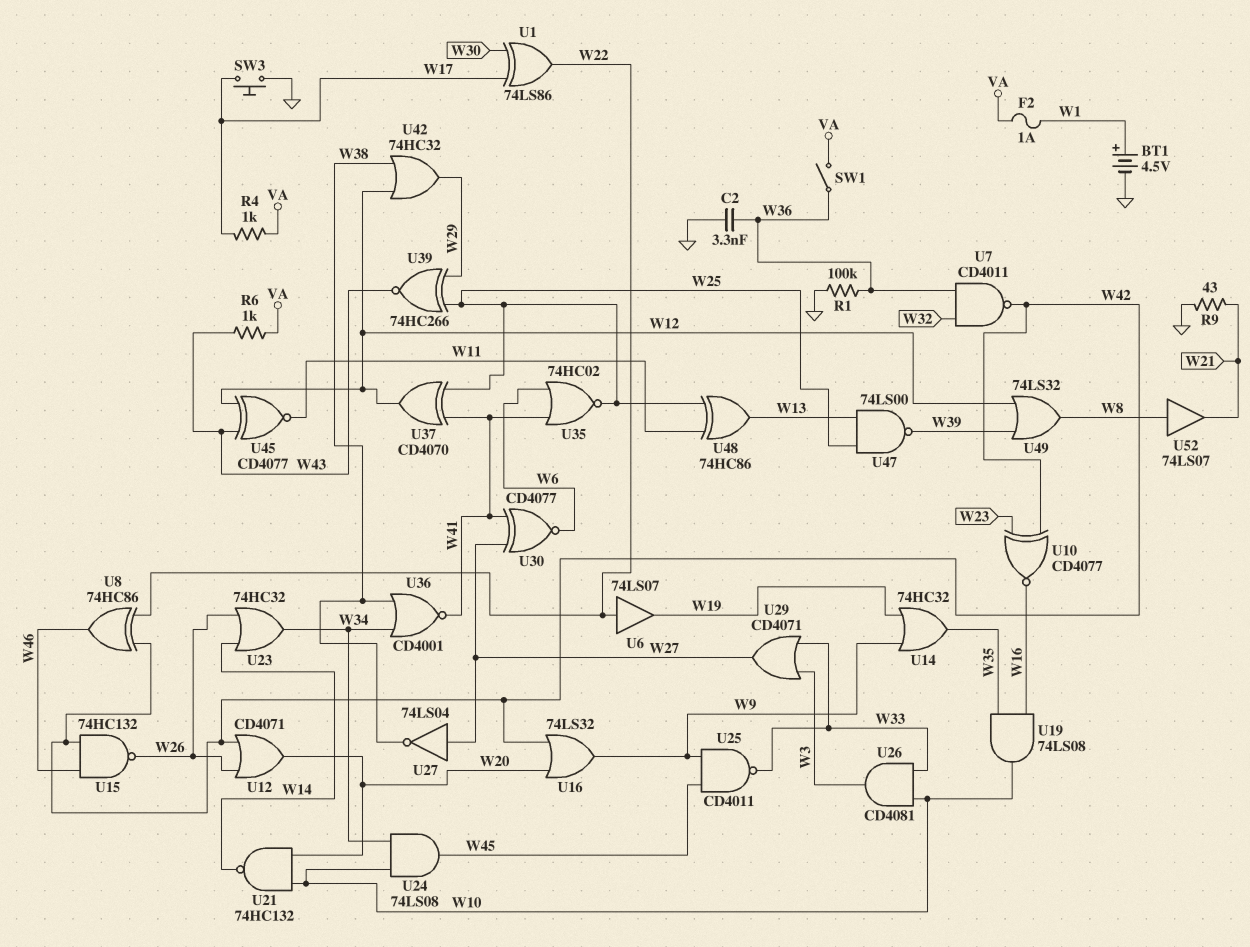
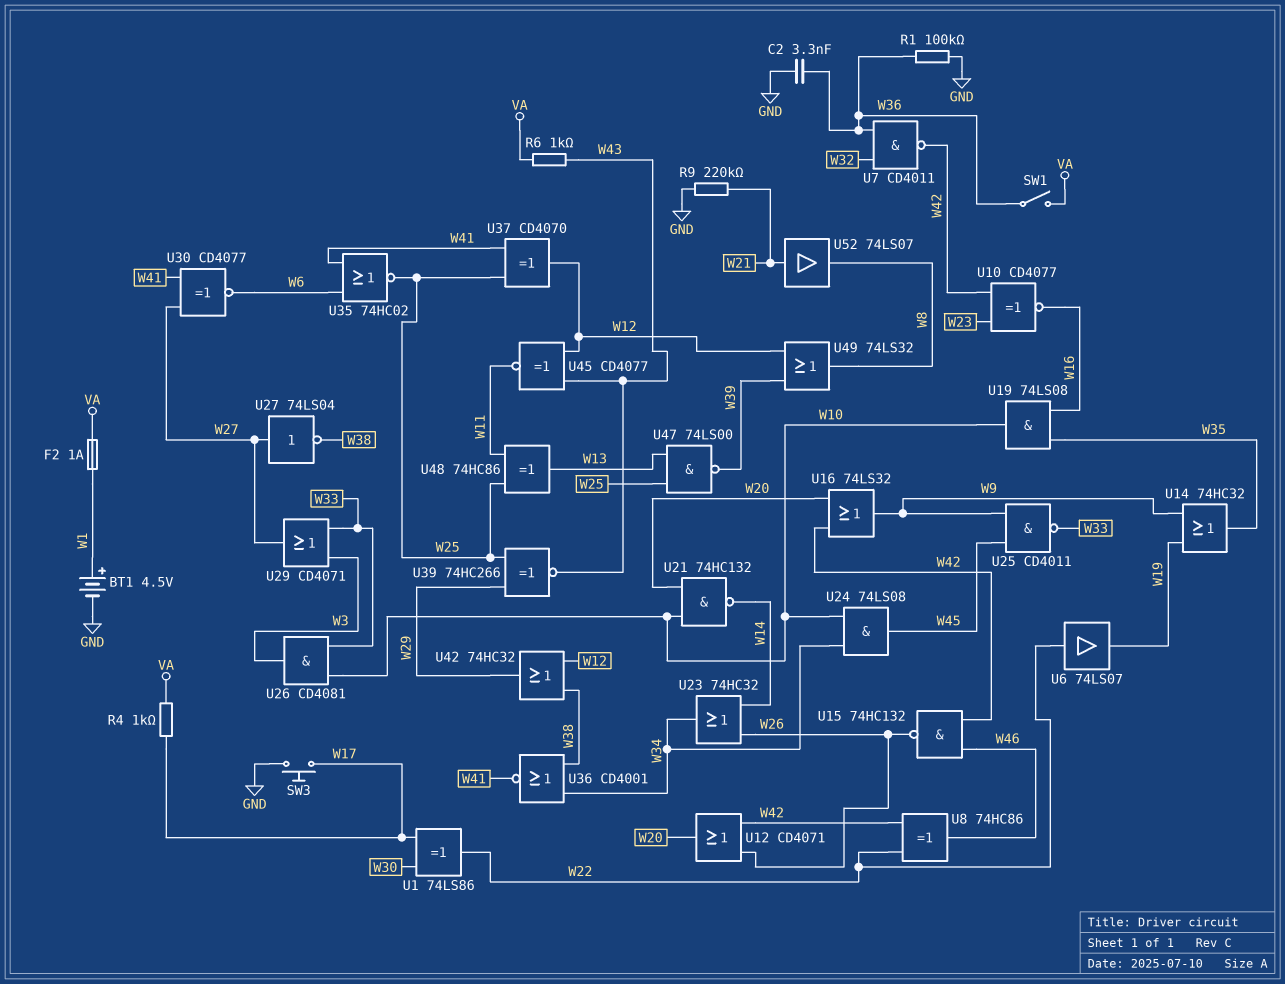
R9: 43 (GND, W21) -> 220k (GND, W21)
U52: buffer 74LS07 (in W8, out W21) -> buffer 74LS07 (in W21, out W8)

